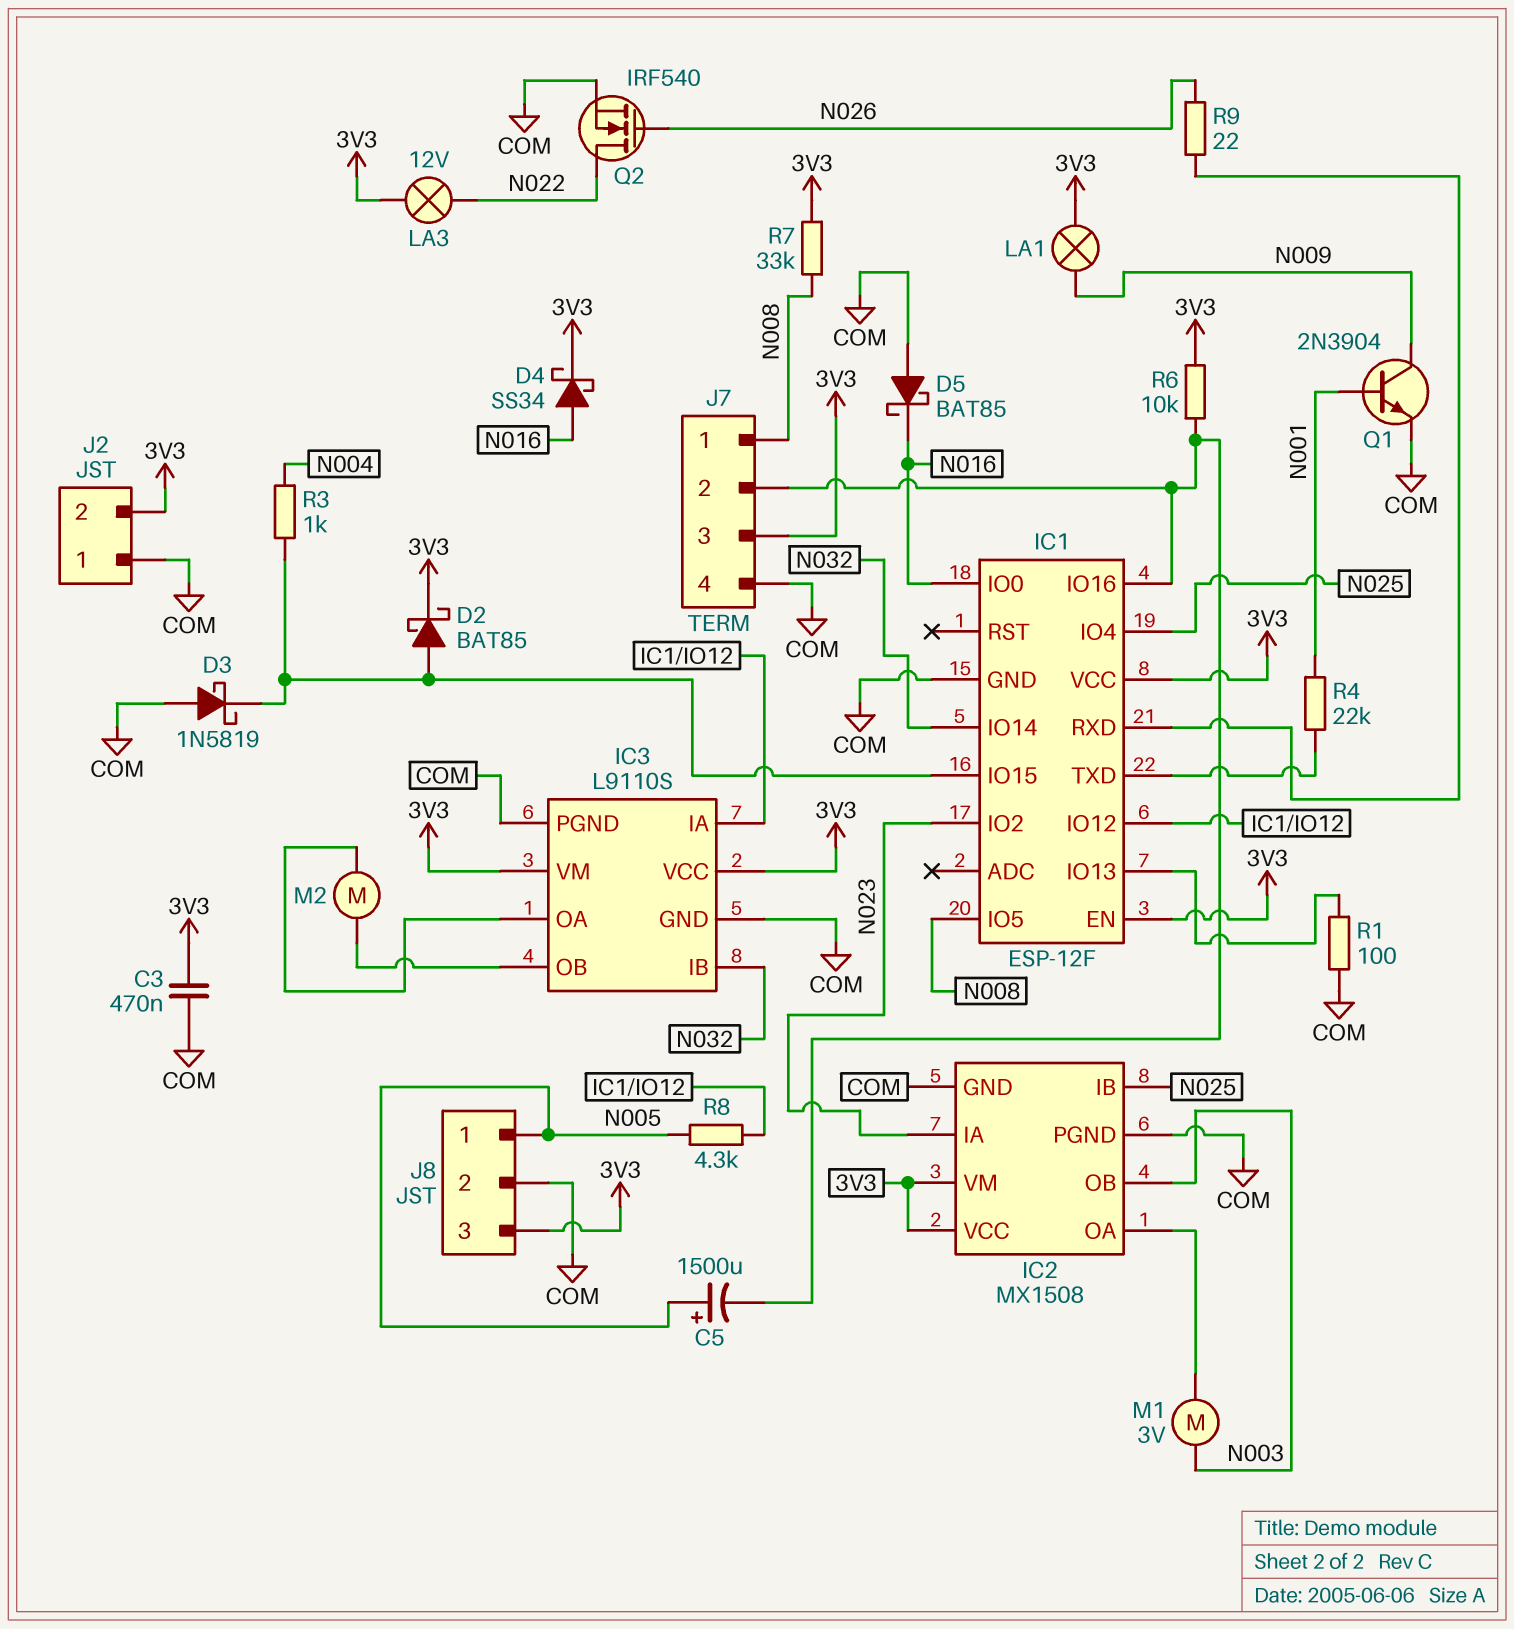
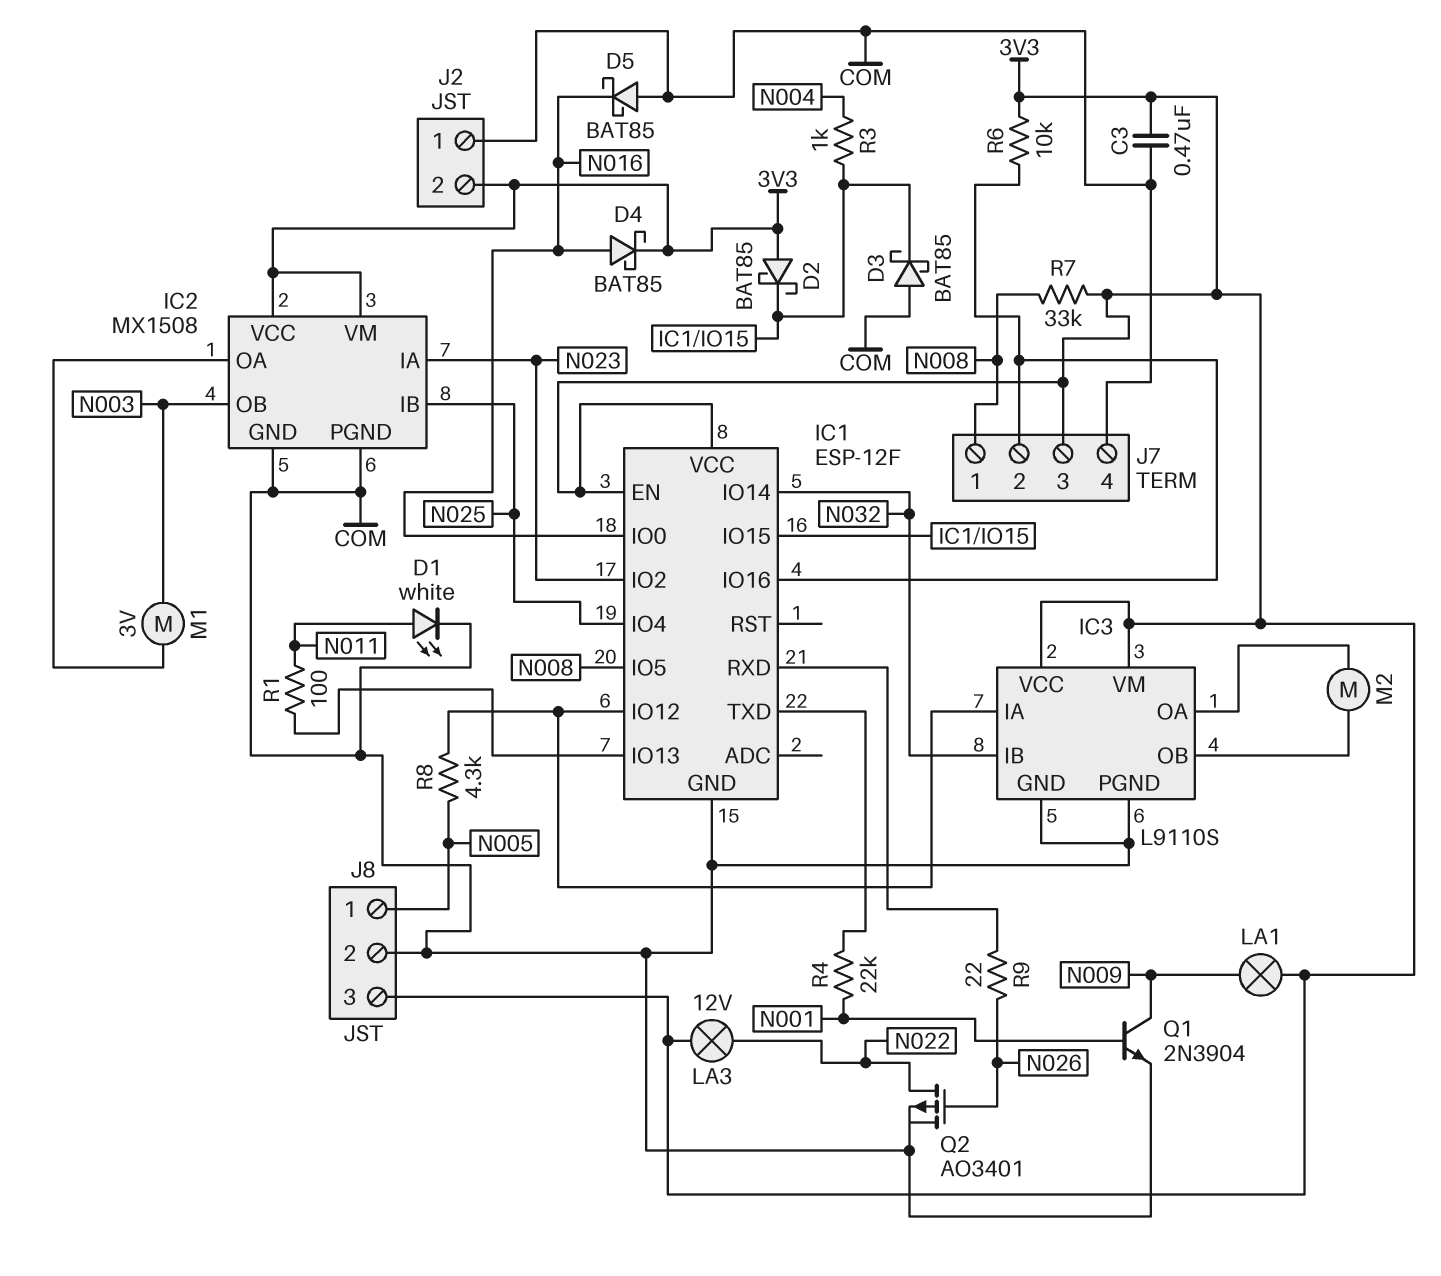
C5: 1500uF (plus N005, minus IC1/IO16) -> none
D1: none -> LED white (A N011, K COM)
D2: schottky BAT85 (A IC1/IO15, K 3V3) -> schottky BAT85 (A 3V3, K IC1/IO15)
D3: schottky 1N5819 (A COM, K IC1/IO15) -> schottky BAT85 (A COM, K IC1/IO15)
D4: schottky SS34 (A N016, K 3V3) -> schottky BAT85 (A N016, K 3V3)
Q2: NMOS IRF540 (G N026, D N022, S COM) -> PMOS AO3401 (G N026, D N022, S COM)
R1: 100 (COM, IC1/IO13) -> 100 (IC1/IO13, N011)

